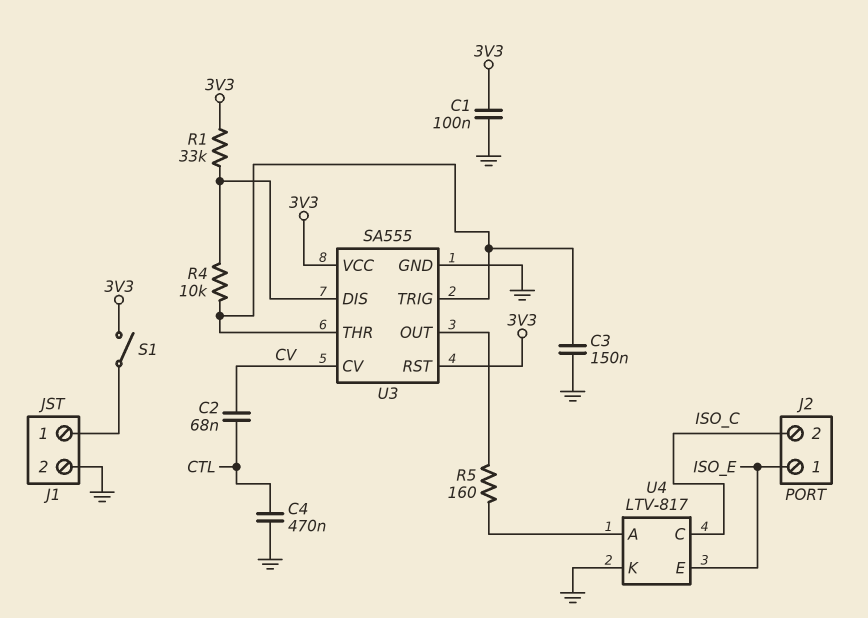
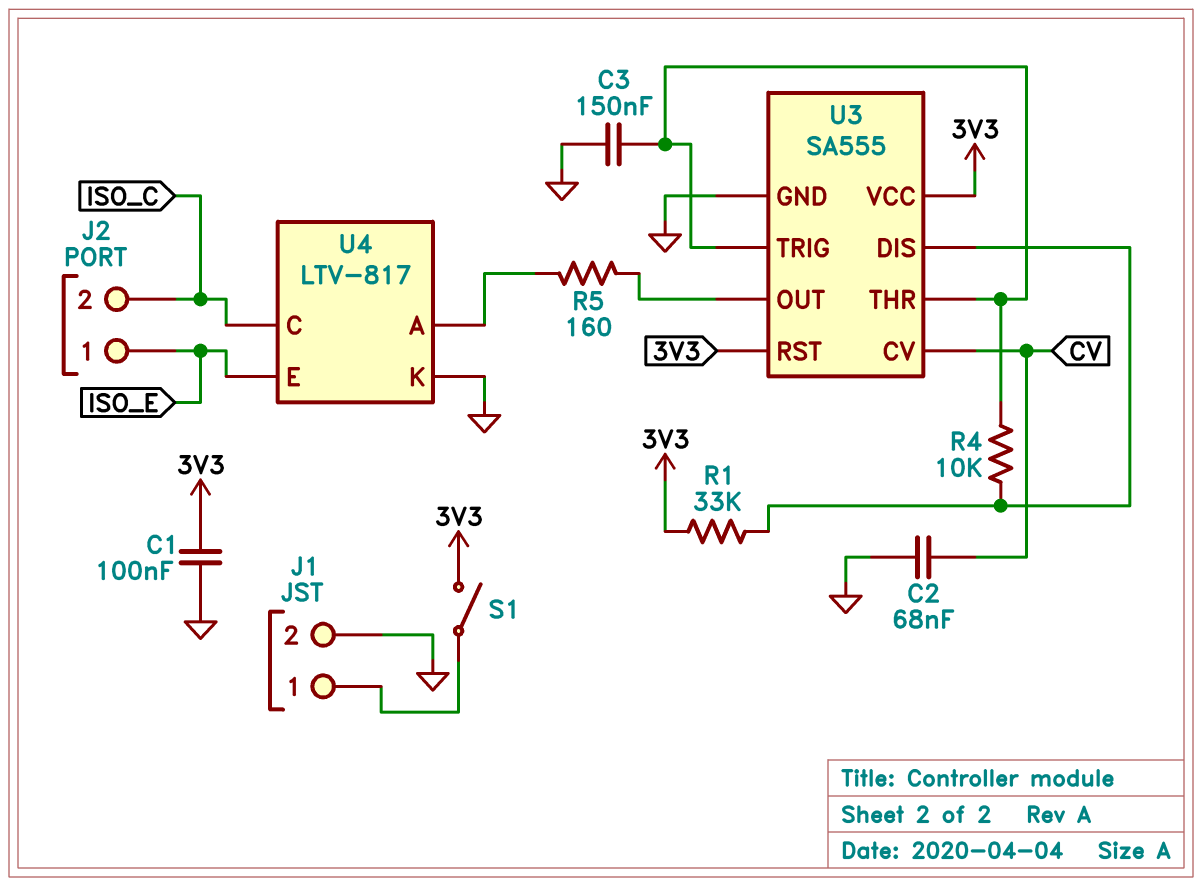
C2: 68nF (CTL, CV) -> 68nF (CV, GND)
C4: 470nF (CTL, GND) -> none

